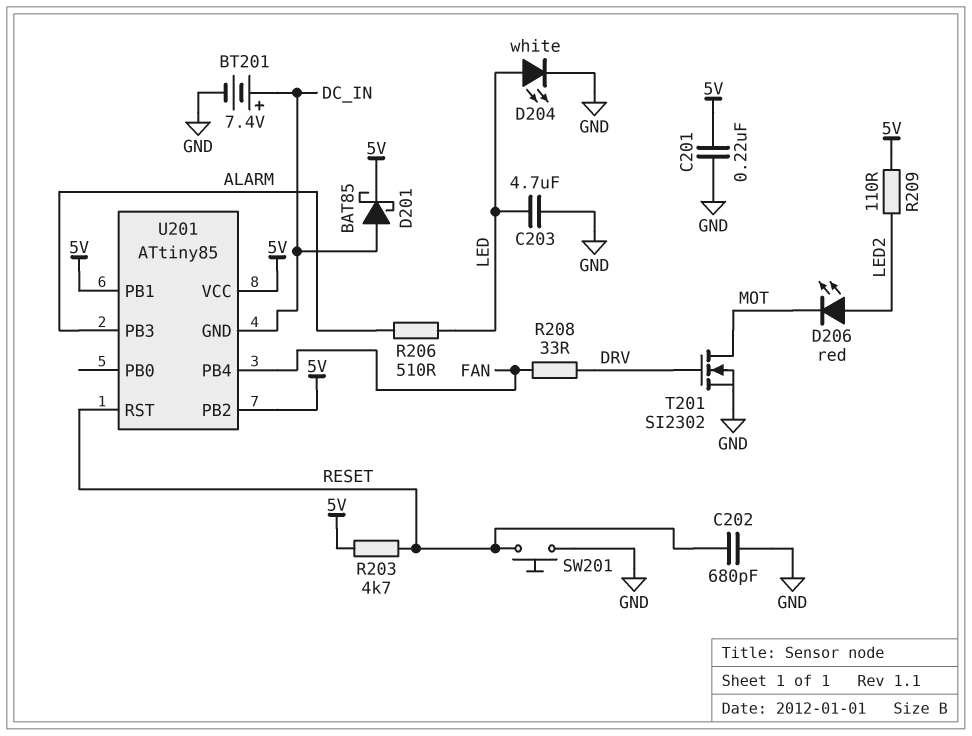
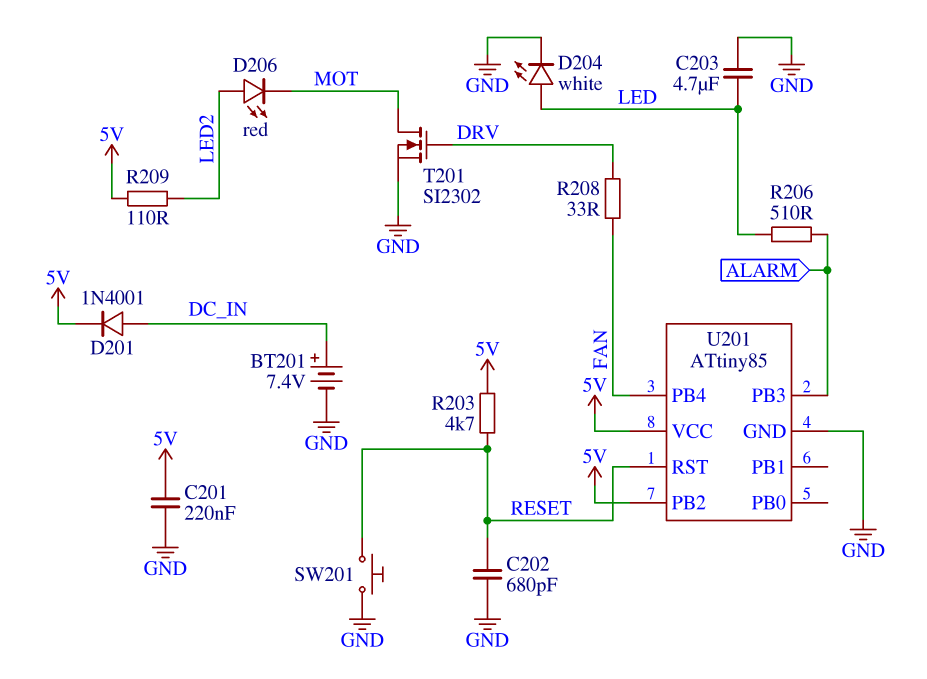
D201: schottky BAT85 (A DC_IN, K 5V) -> diode 1N4001 (A DC_IN, K 5V)
U201 pin GND: DC_IN -> GND
U201 pin PB1: 5V -> none

